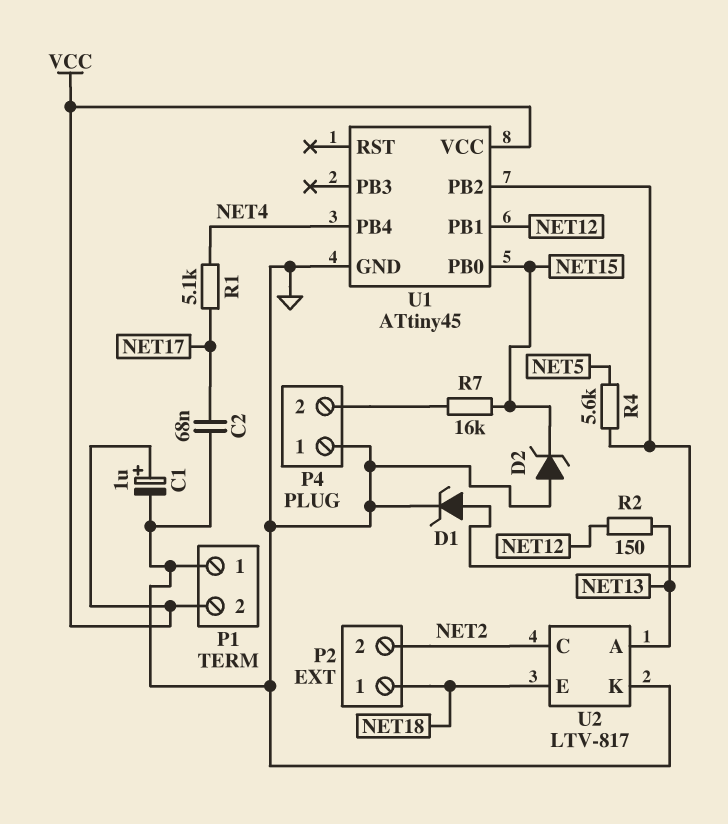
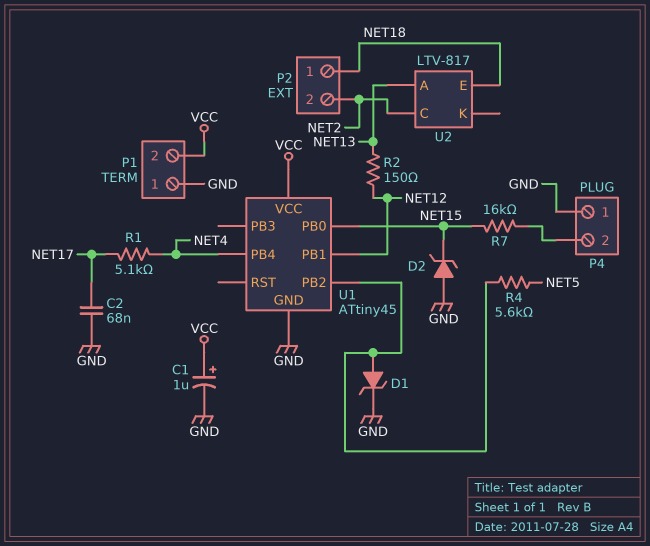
U2 pin K: GND -> none

